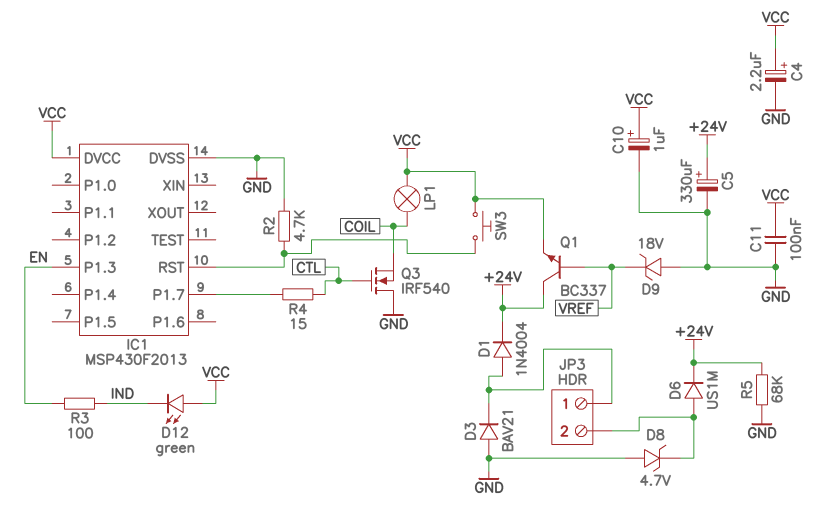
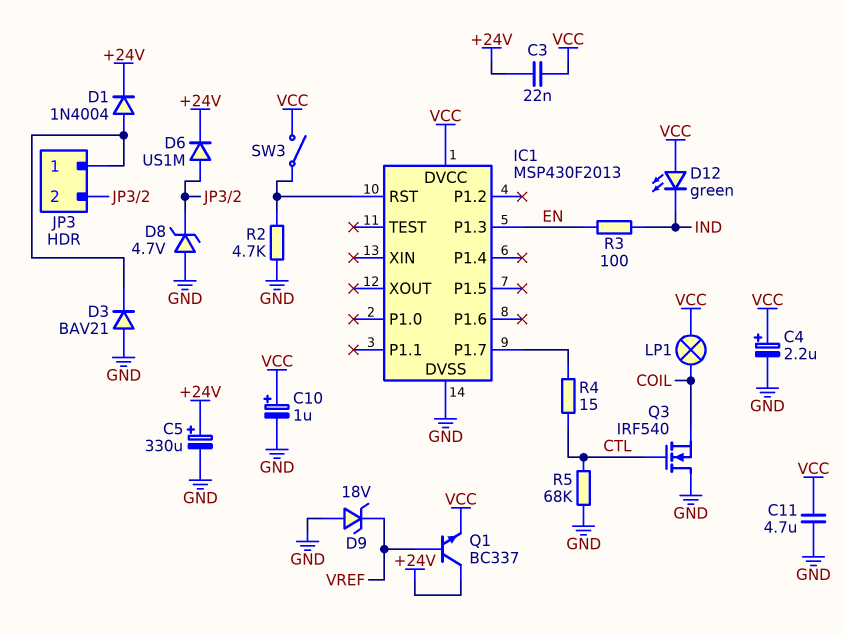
C3: none -> 22nF (+24V, VCC)
C11: 100nF (GND, VCC) -> 4.7uF (GND, VCC)
R5: 68k (+24V, GND) -> 68k (CTL, GND)
SW3: button (IC1/RST, VCC) -> switch (IC1/RST, VCC)

